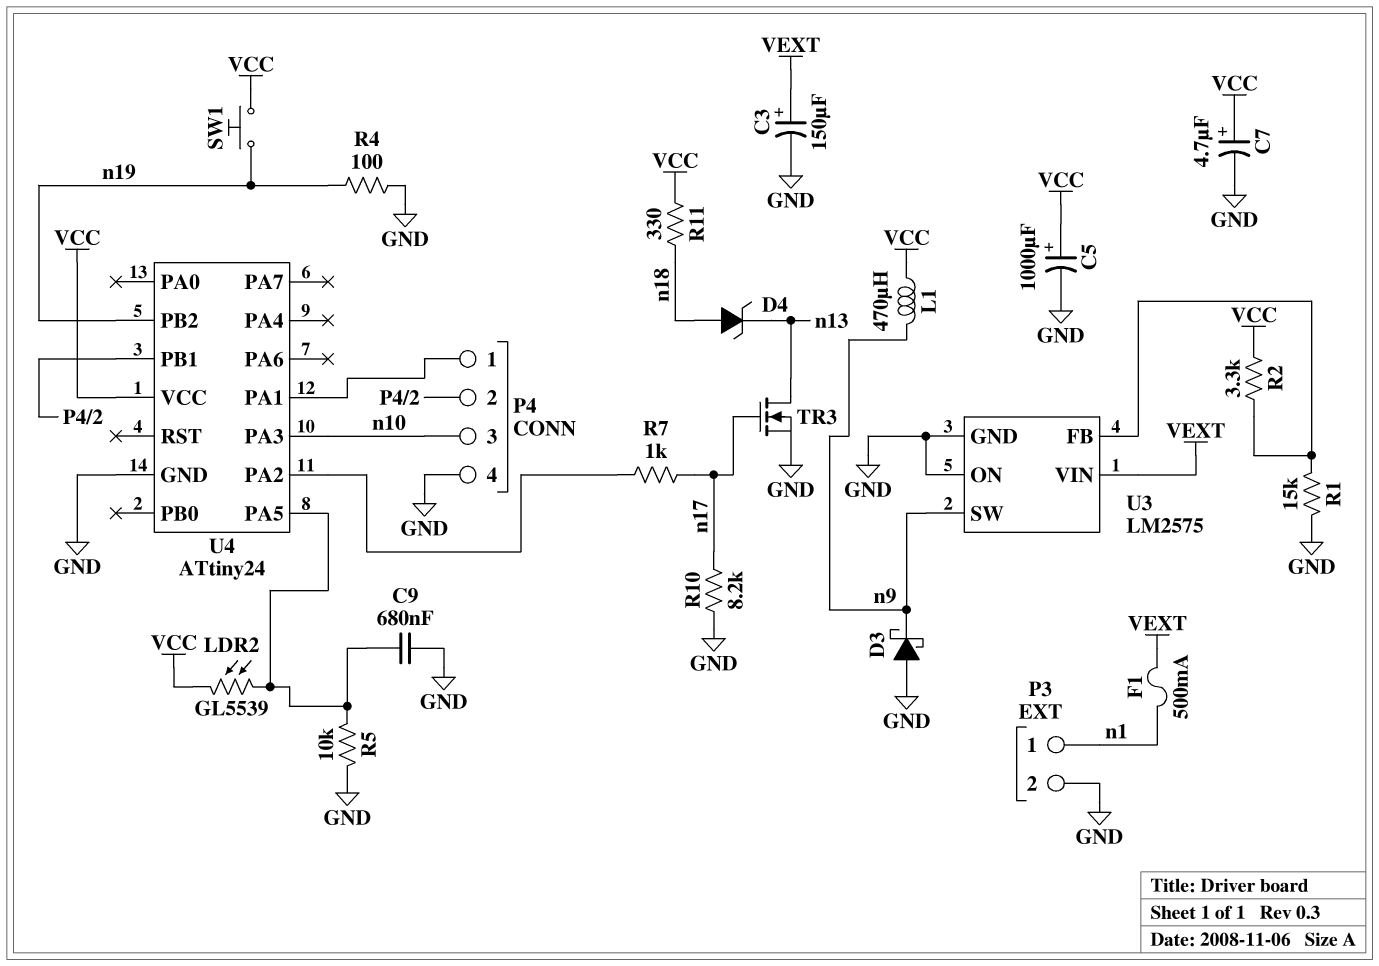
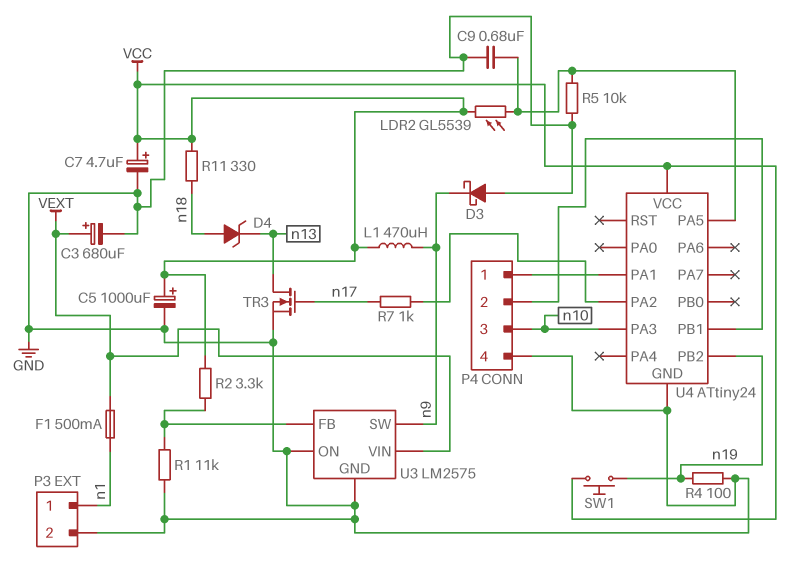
C3: 150uF (plus VEXT, minus GND) -> 680uF (plus VEXT, minus GND)
R1: 15k (GND, U3/FB) -> 11k (GND, U3/FB)
R10: 8.2k (GND, n17) -> none

